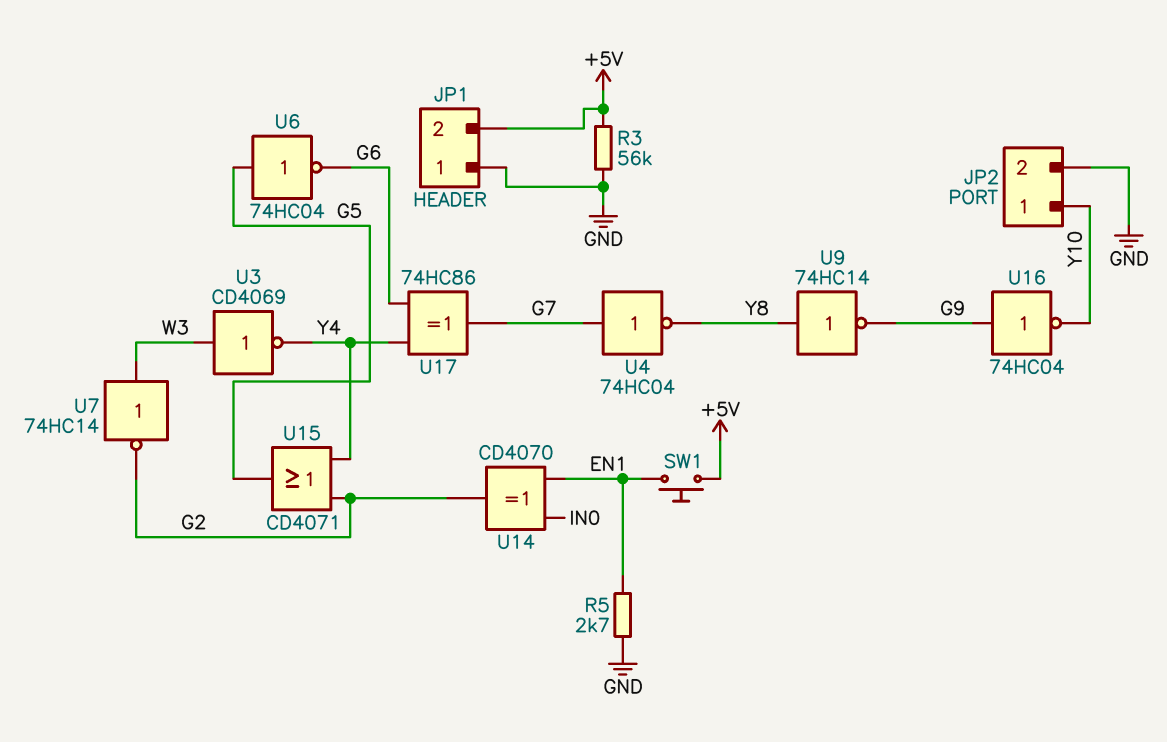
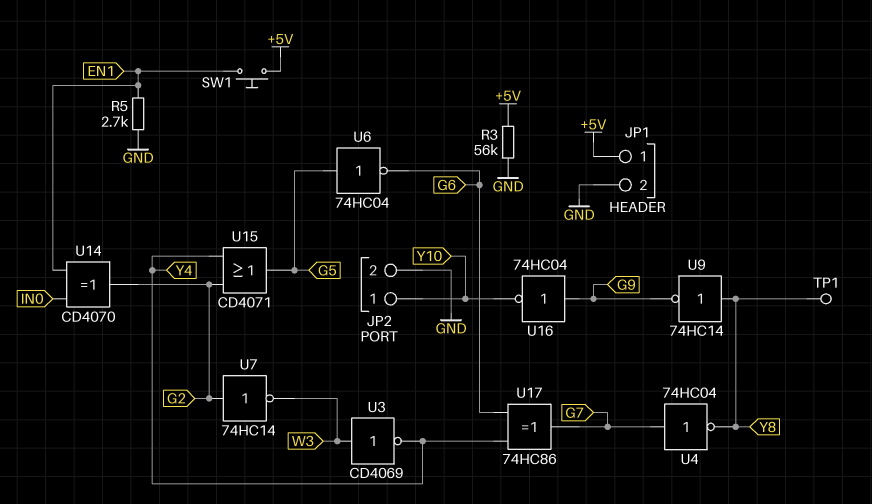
JP1 pin 1: GND -> +5V
JP1 pin 2: +5V -> GND
TP1: none -> test point (Y8)
U7: NOT 74HC14 (in W3, out G2) -> NOT 74HC14 (in G2, out W3)

